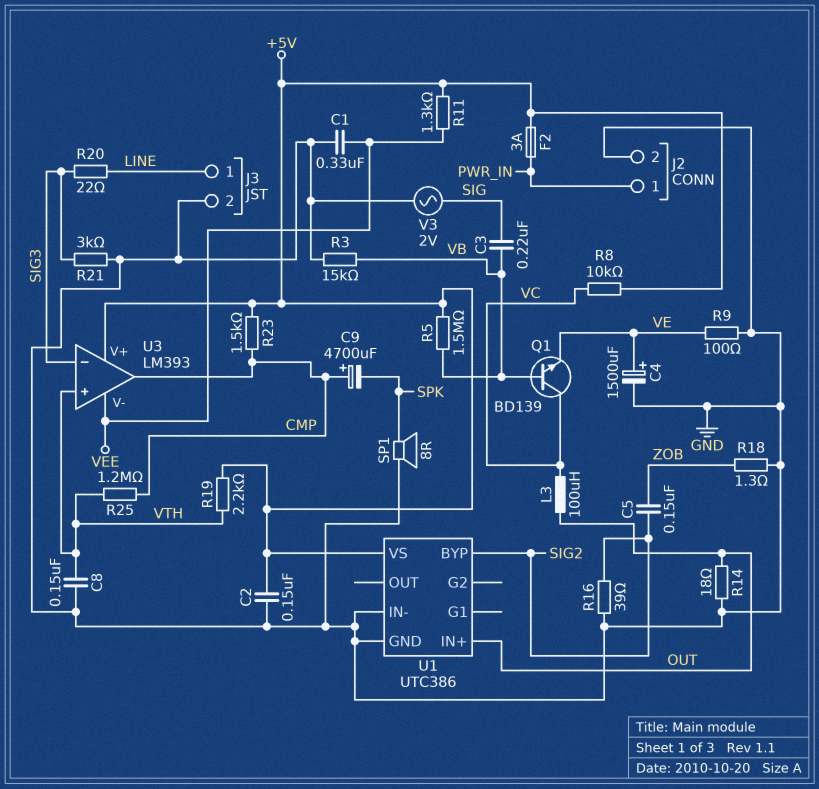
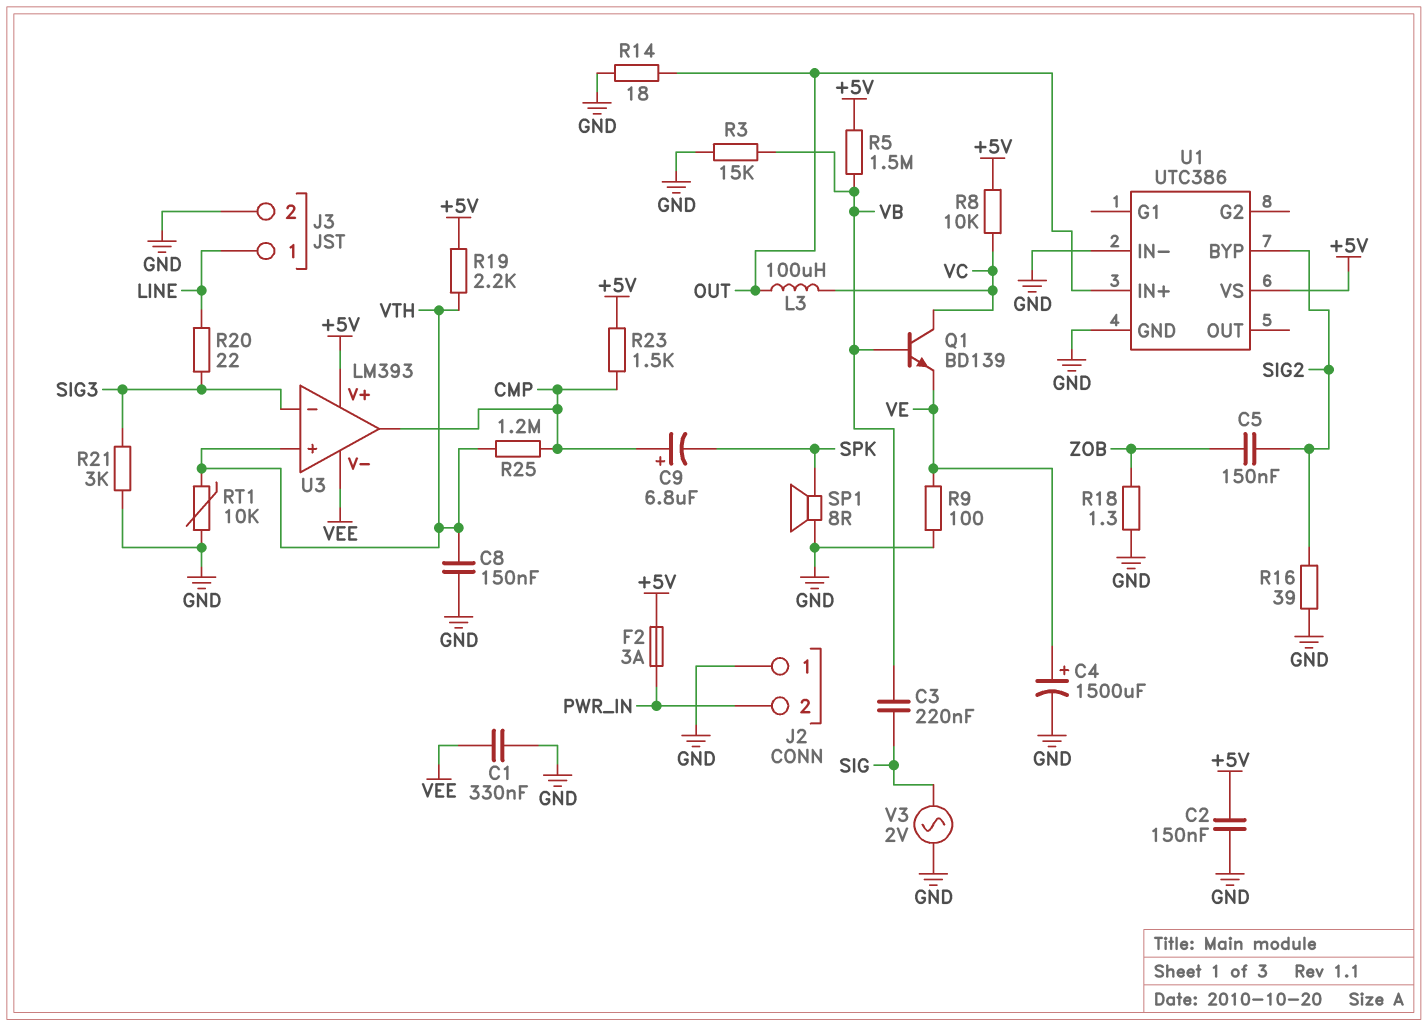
C9: 4700uF (plus CMP, minus SPK) -> 6.8uF (plus CMP, minus SPK)
J2 pin 1: PWR_IN -> GND
J2 pin 2: GND -> PWR_IN
R11: 1.3k (+5V, VEE) -> none
RT1: none -> 10k (GND, VTH)

